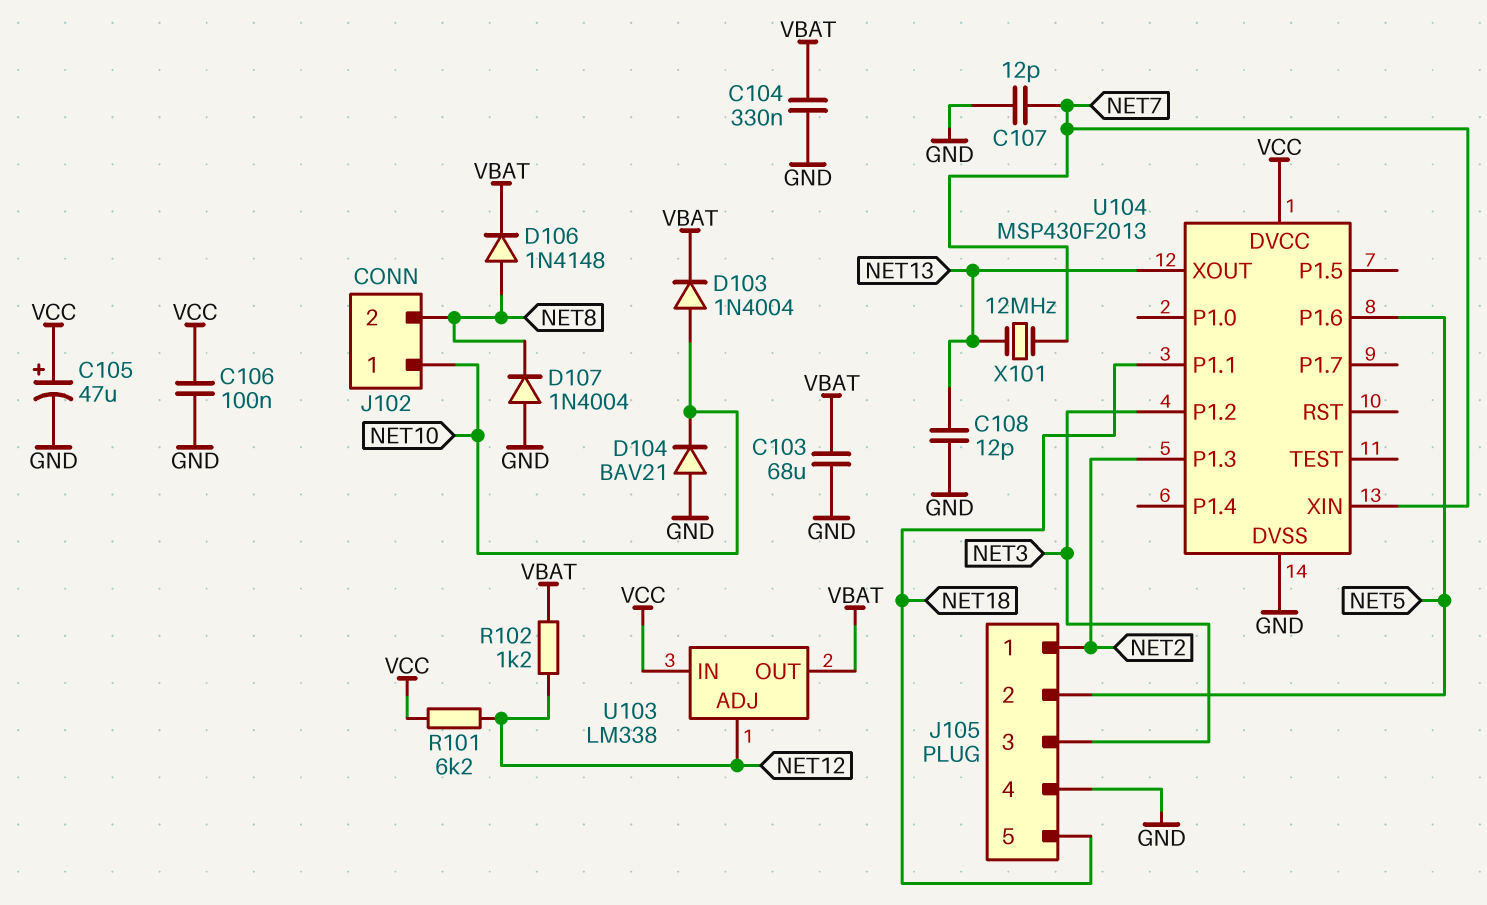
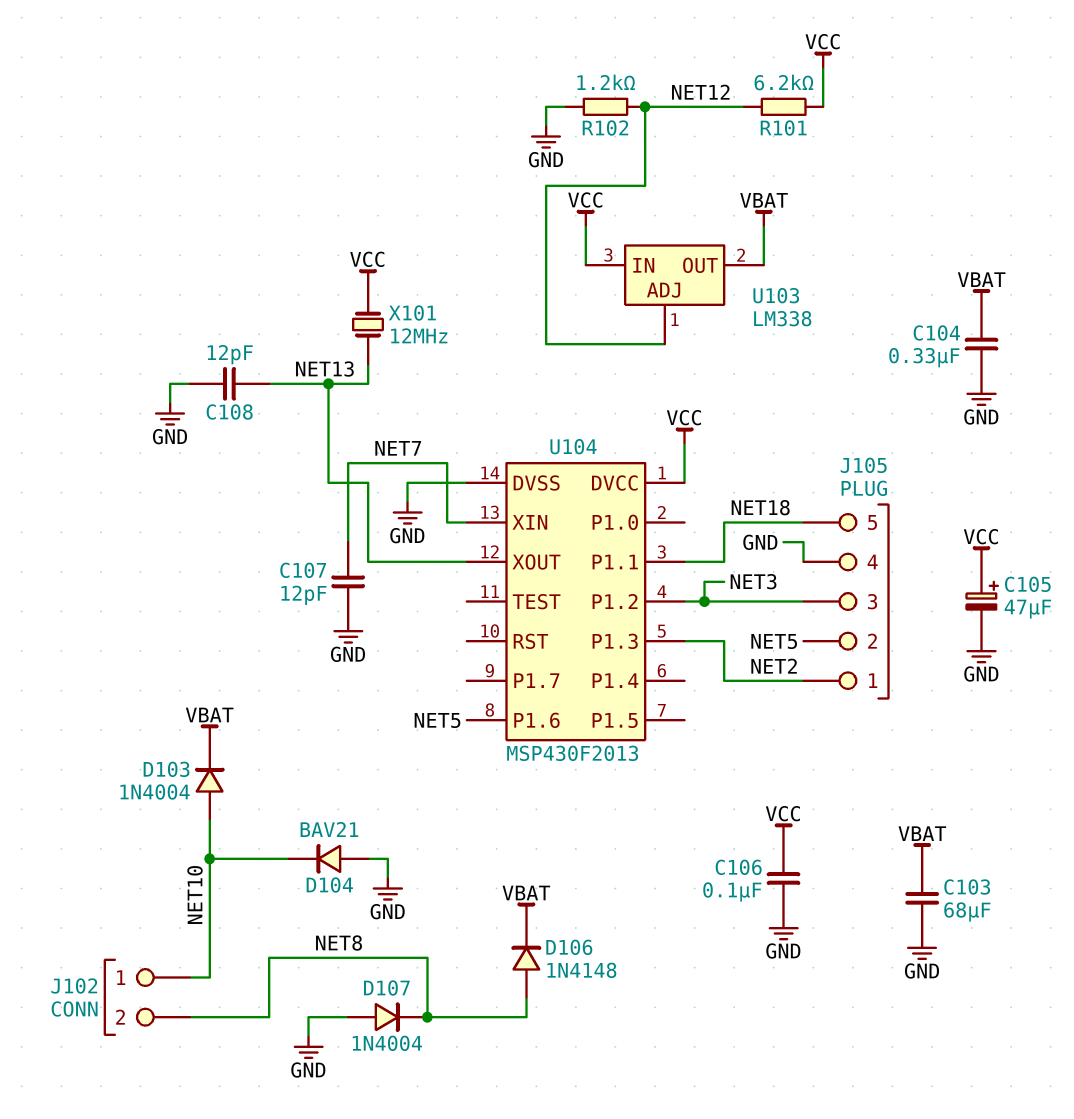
R102: 1.2k (NET12, VBAT) -> 1.2k (GND, NET12)
X101: 12MHz (NET7, NET13) -> 12MHz (NET13, VCC)

